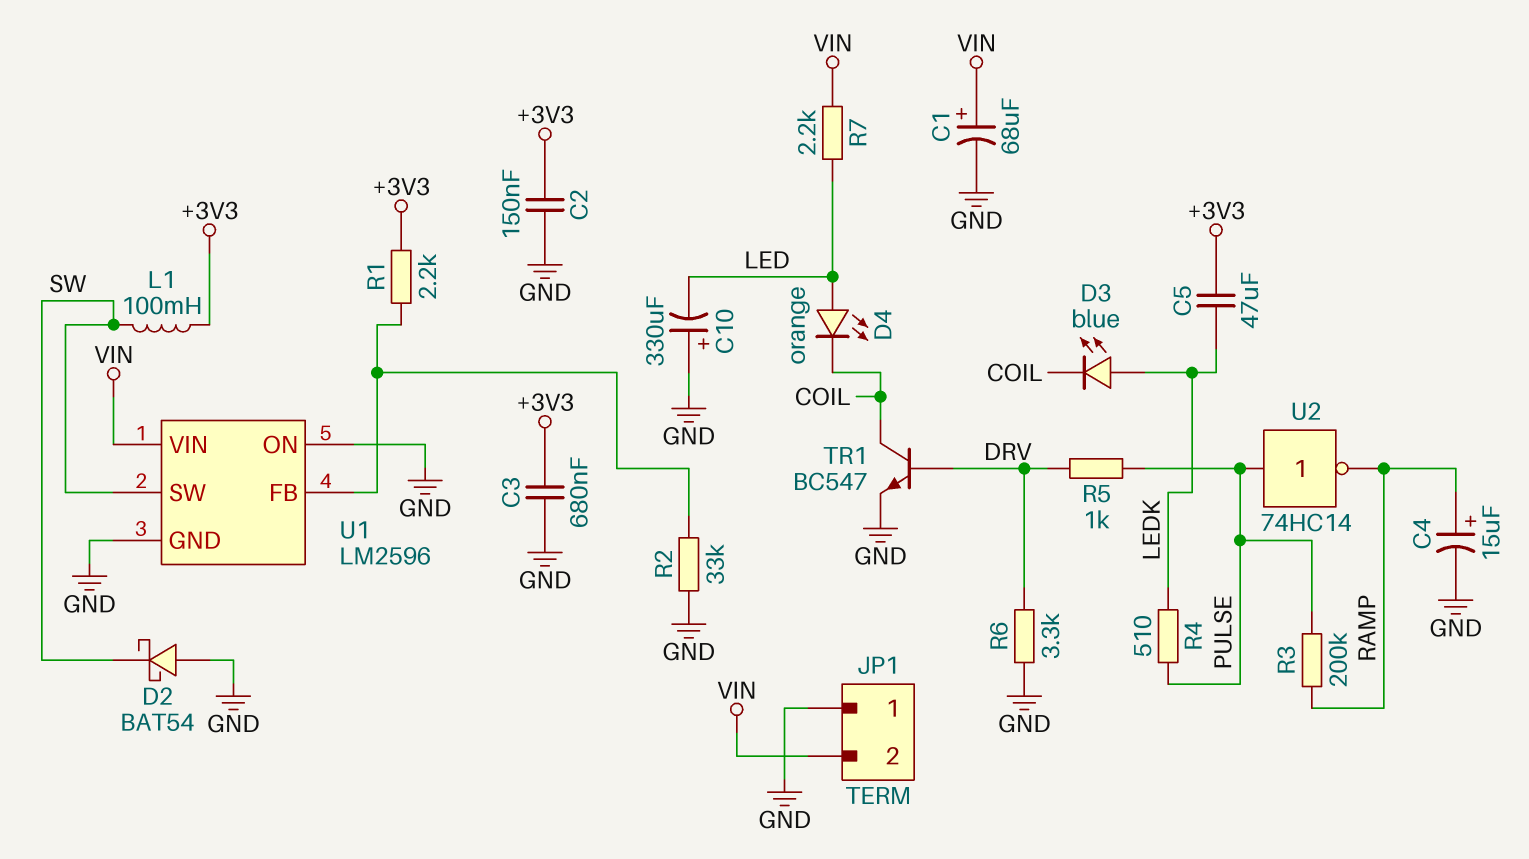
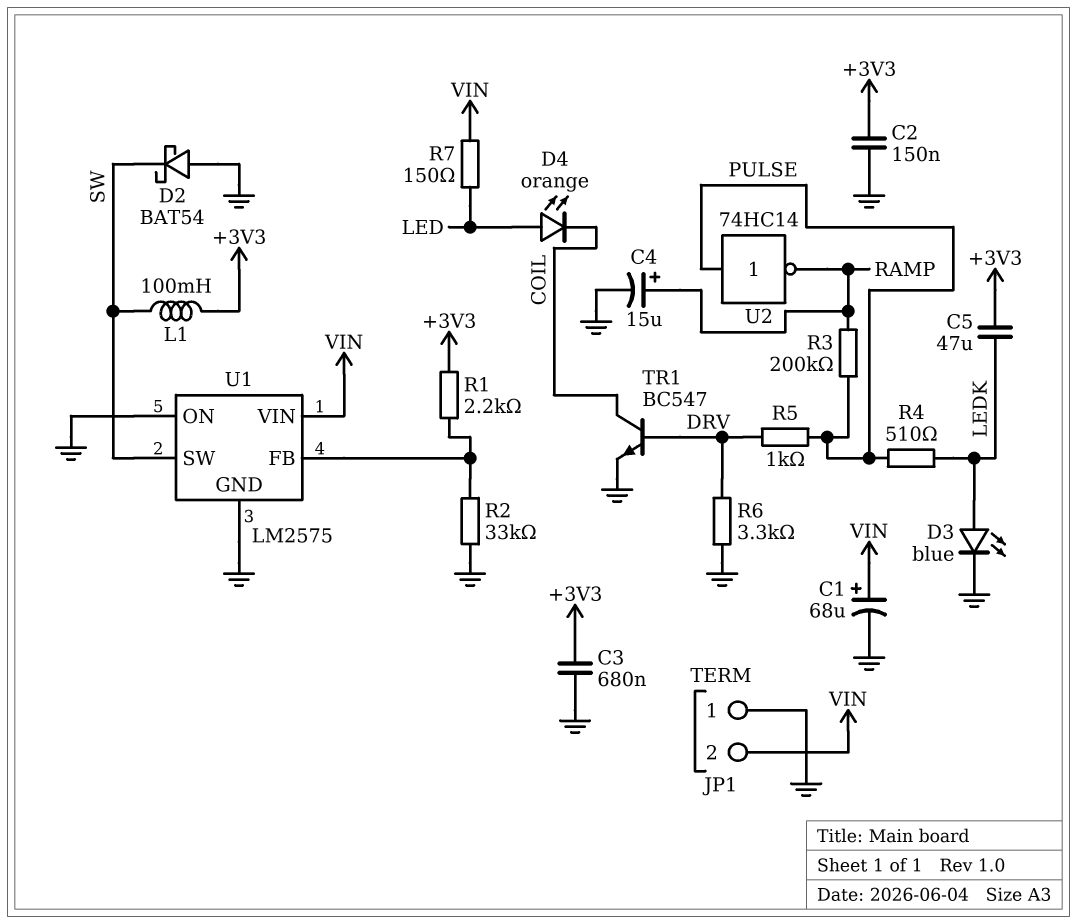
C10: 330uF (plus GND, minus LED) -> none
D3: LED blue (A LEDK, K COIL) -> LED blue (A LEDK, K GND)
R7: 2.2k (LED, VIN) -> 150 (LED, VIN)
U1: LM2596 -> LM2575

